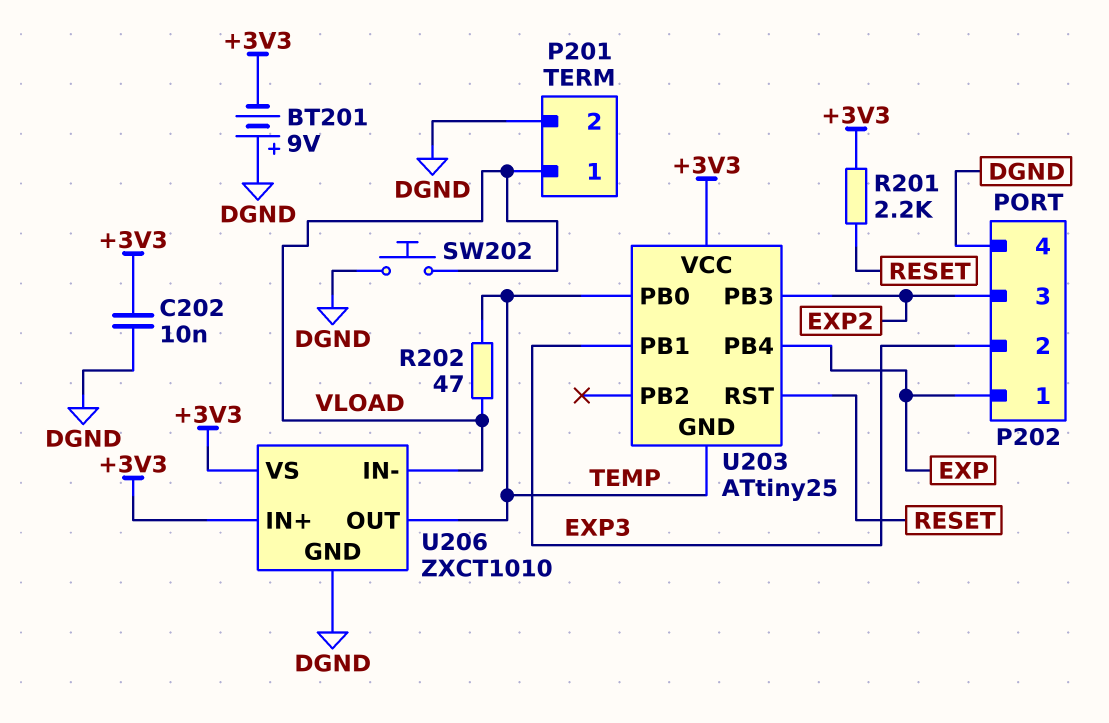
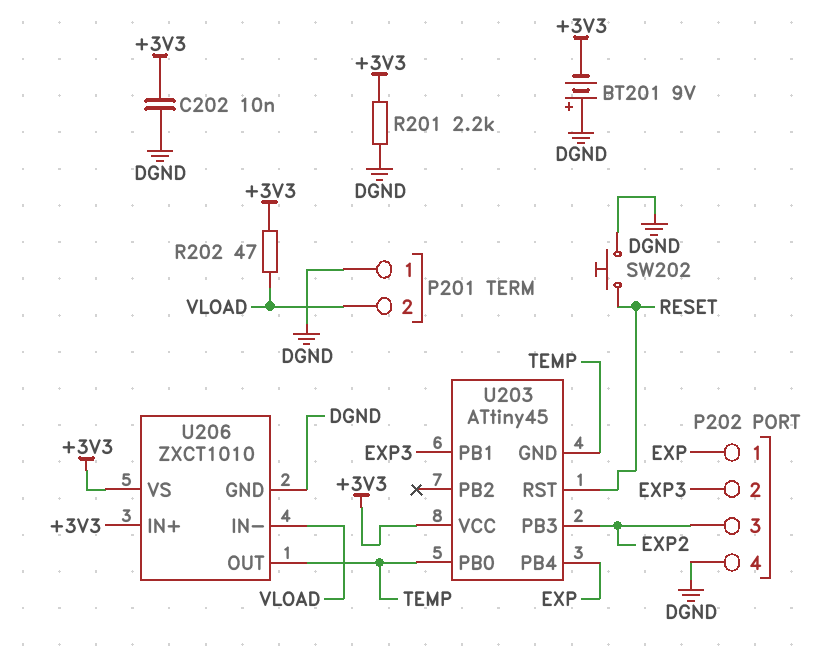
P201 pin 1: VLOAD -> DGND
P201 pin 2: DGND -> VLOAD
R201: 2.2k (+3V3, RESET) -> 2.2k (+3V3, DGND)
R202: 47 (TEMP, VLOAD) -> 47 (+3V3, VLOAD)
SW202: button (DGND, VLOAD) -> button (DGND, RESET)
U203: ATtiny25 -> ATtiny45

